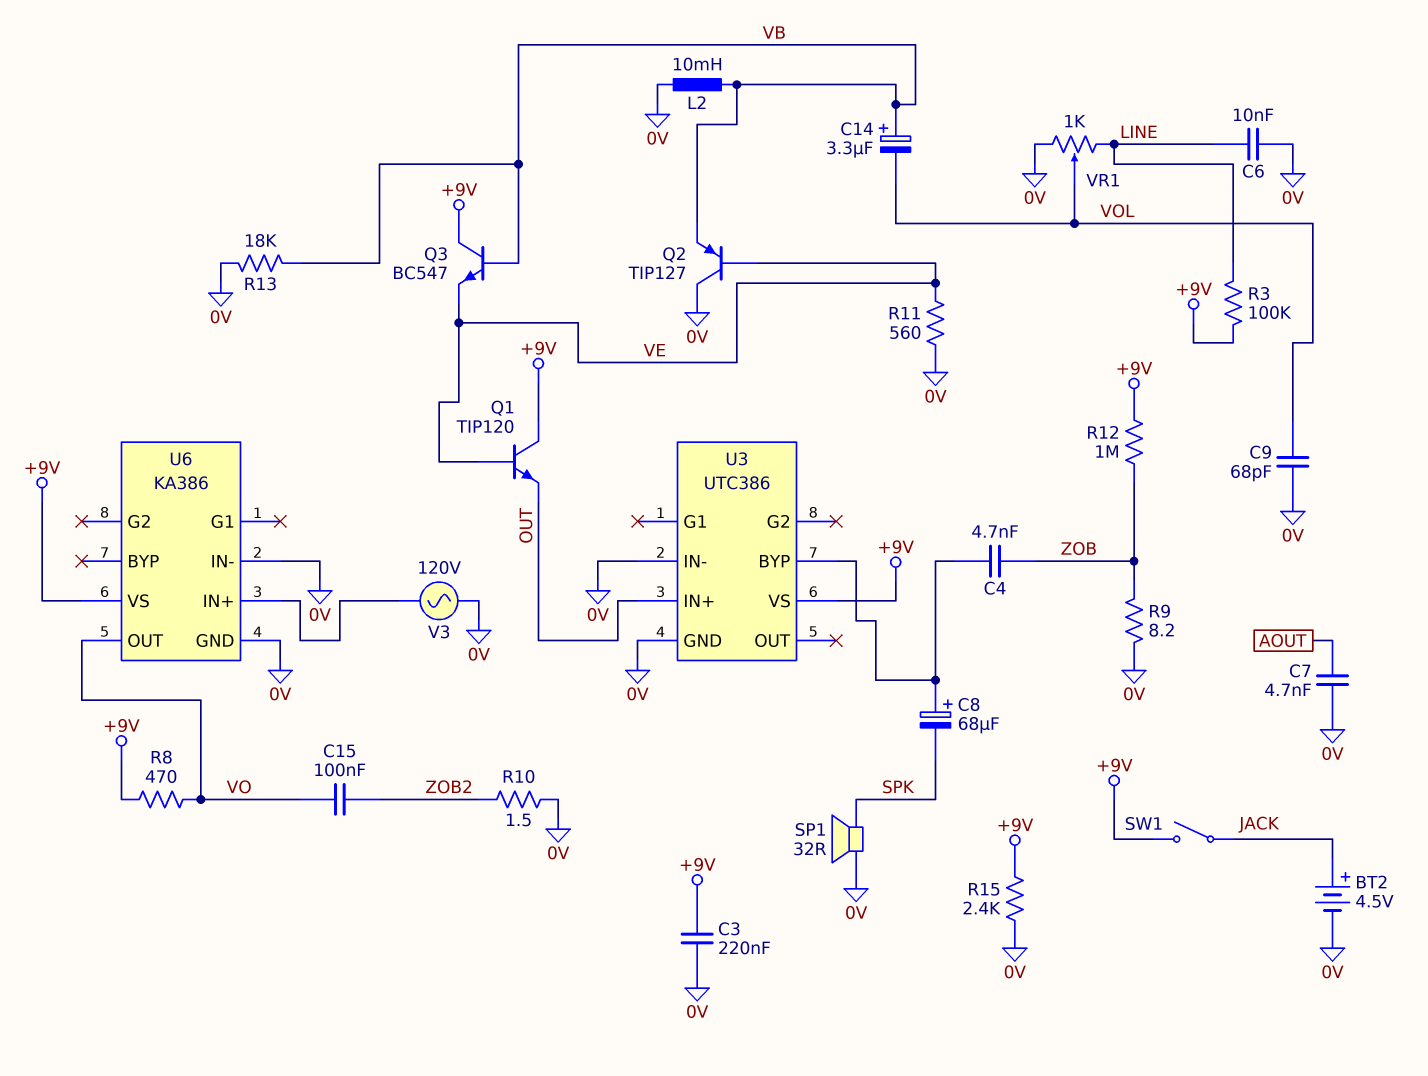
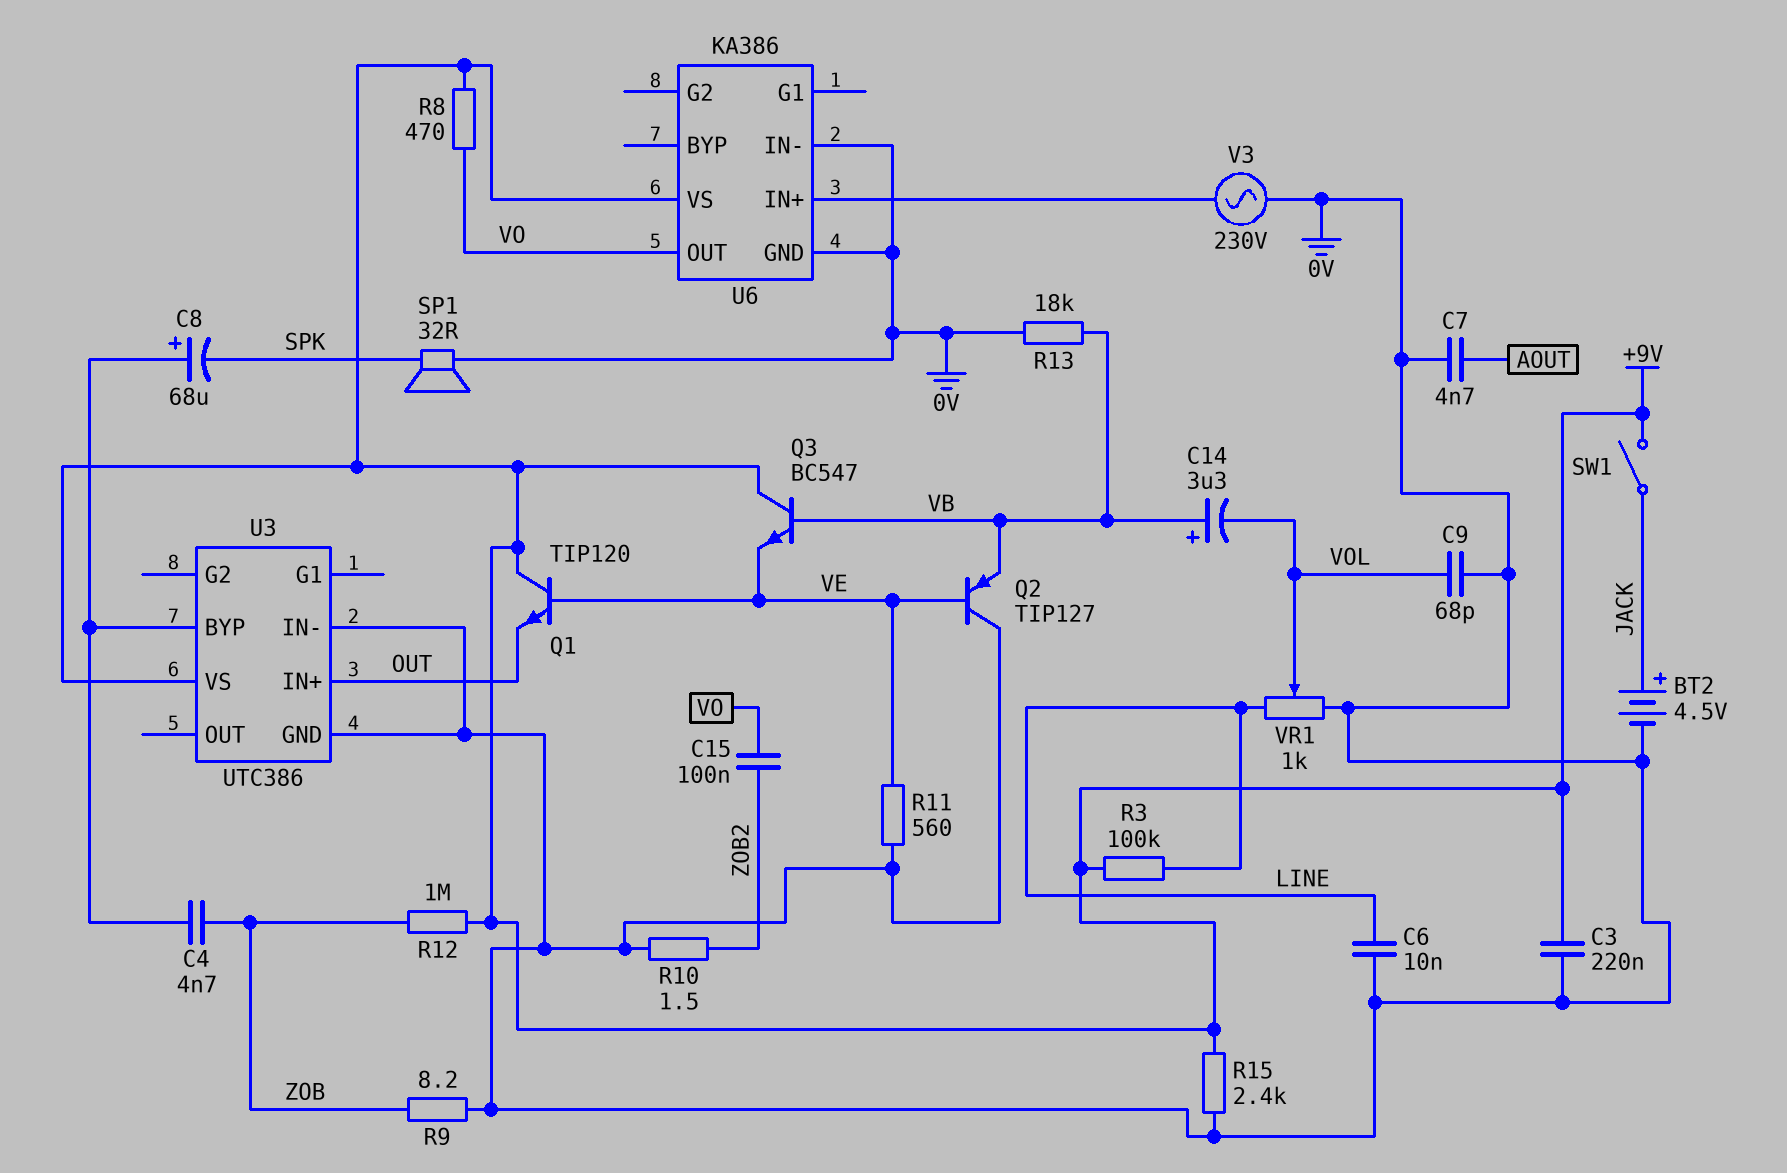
L2: 10mH (0V, VB) -> none
V3: AC 120V (0V, U6/IN+) -> AC 230V (0V, U6/IN+)

